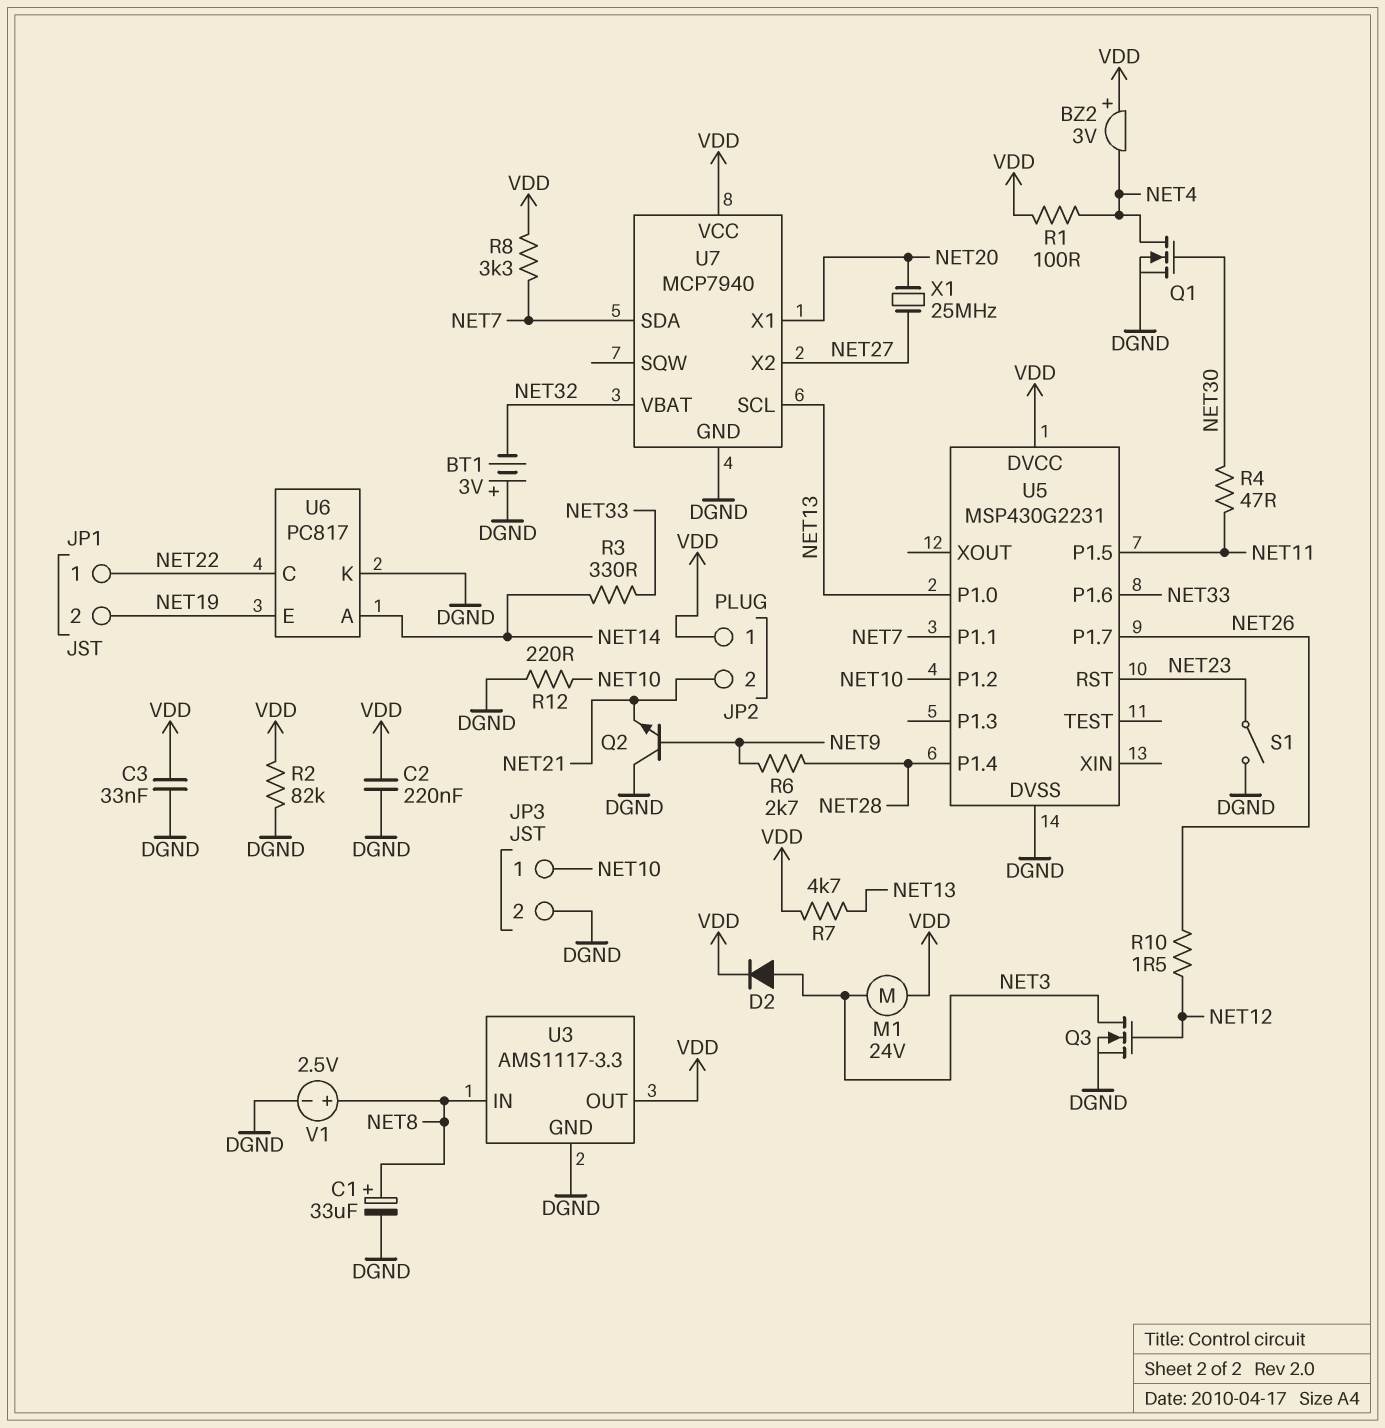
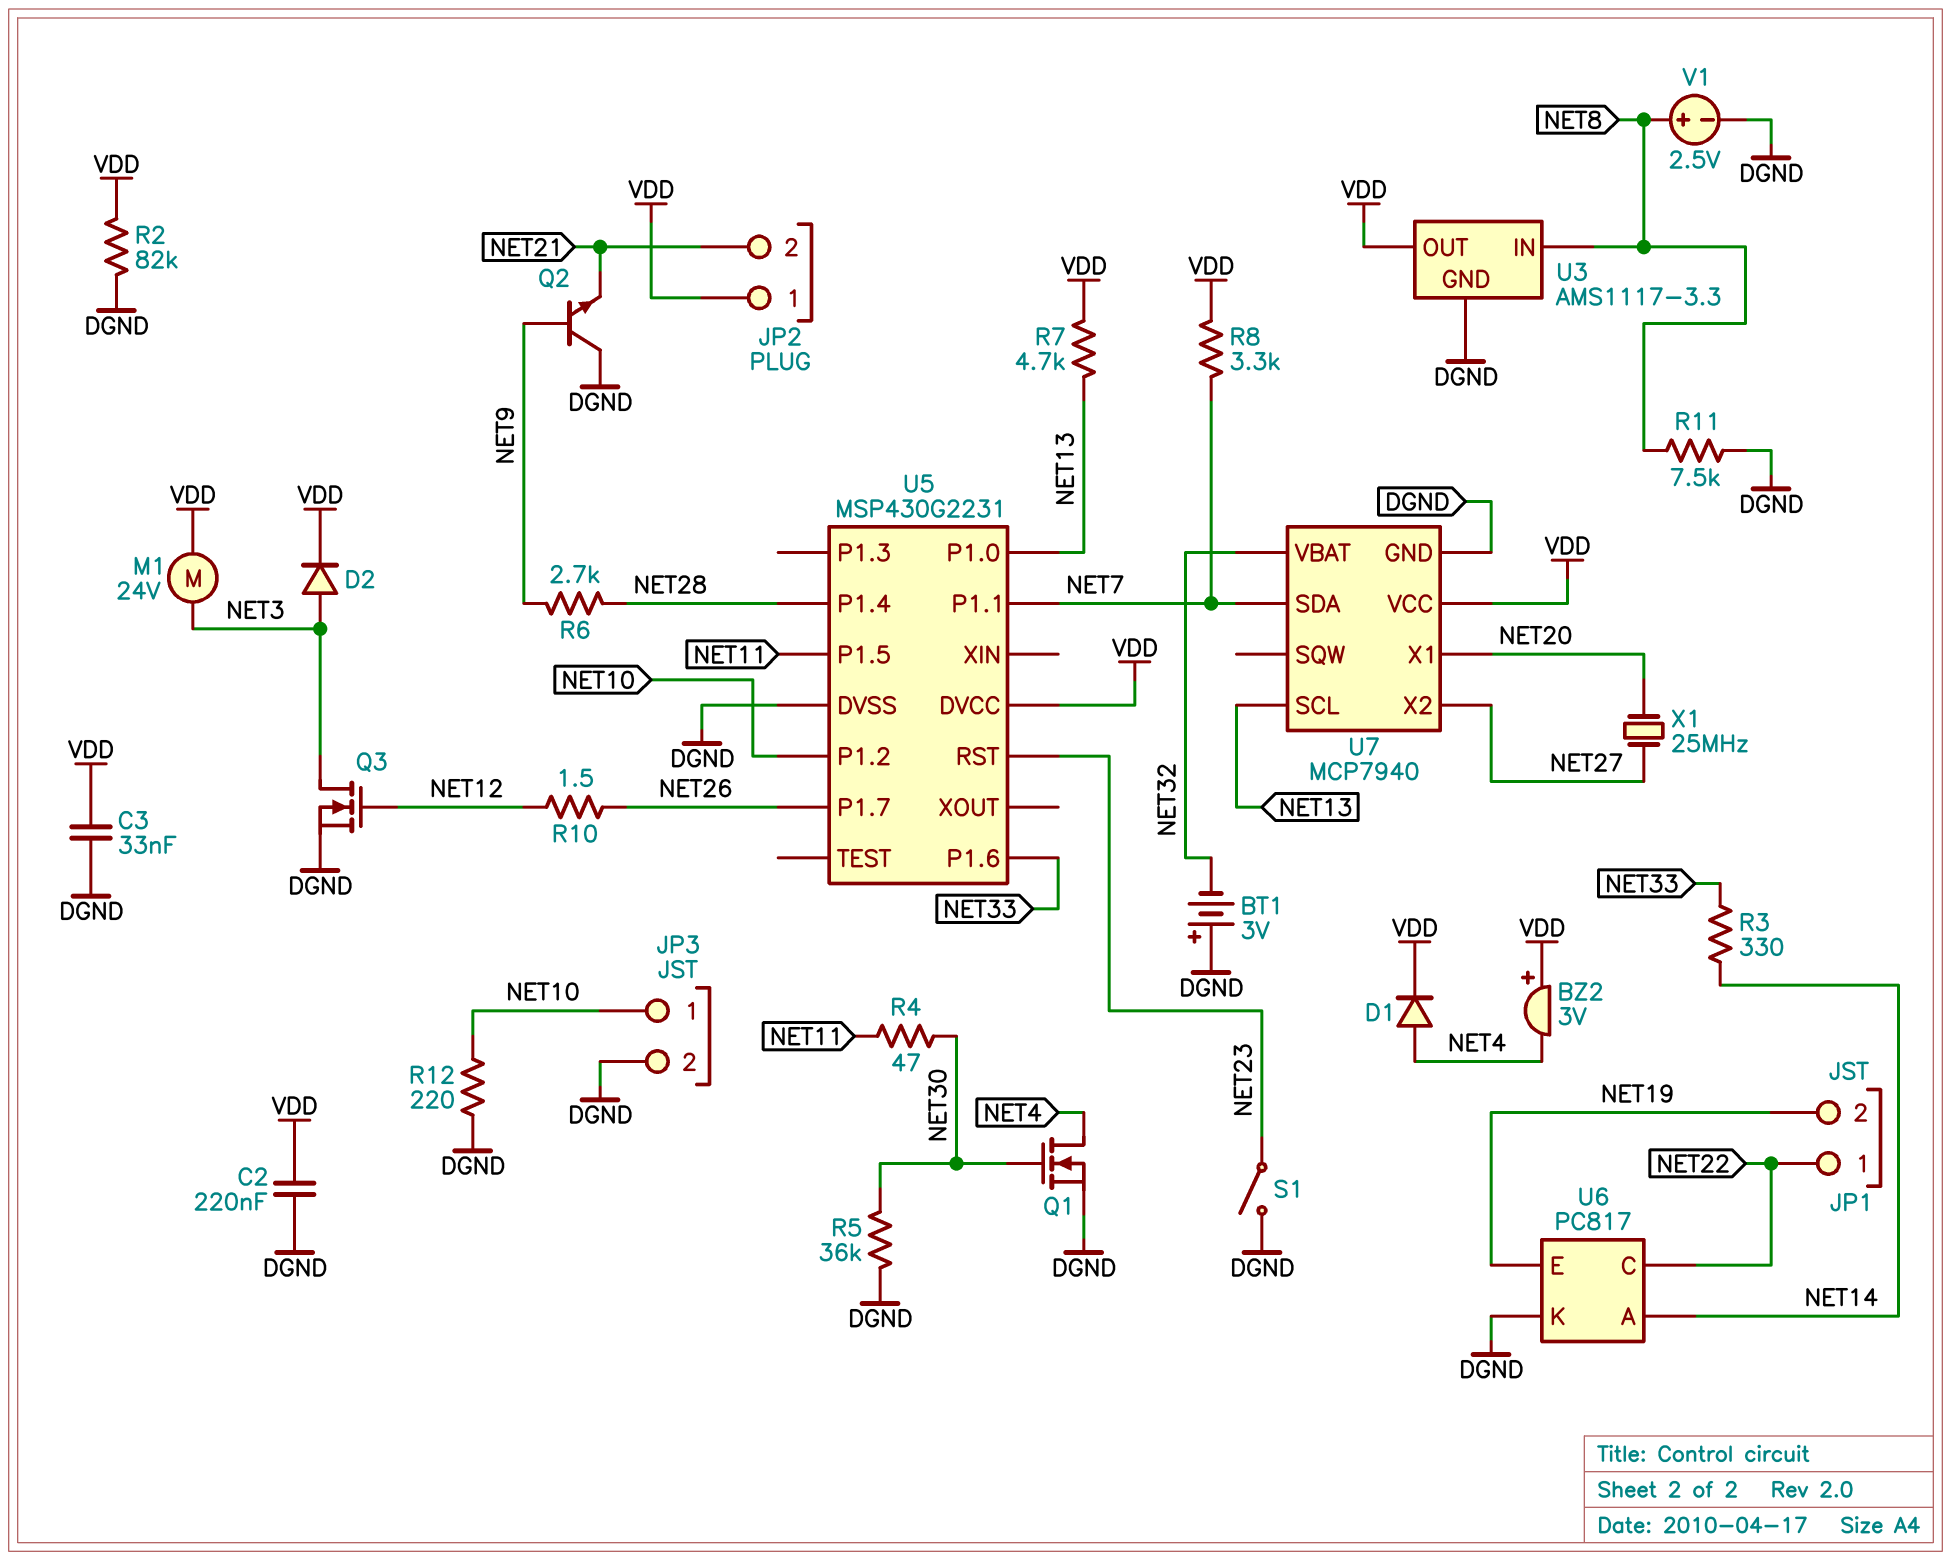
C1: 33uF (plus NET8, minus DGND) -> none
D1: none -> diode (A NET4, K VDD)
R1: 100 (NET4, VDD) -> none
R5: none -> 36k (DGND, NET30)
R11: none -> 7.5k (DGND, NET8)

